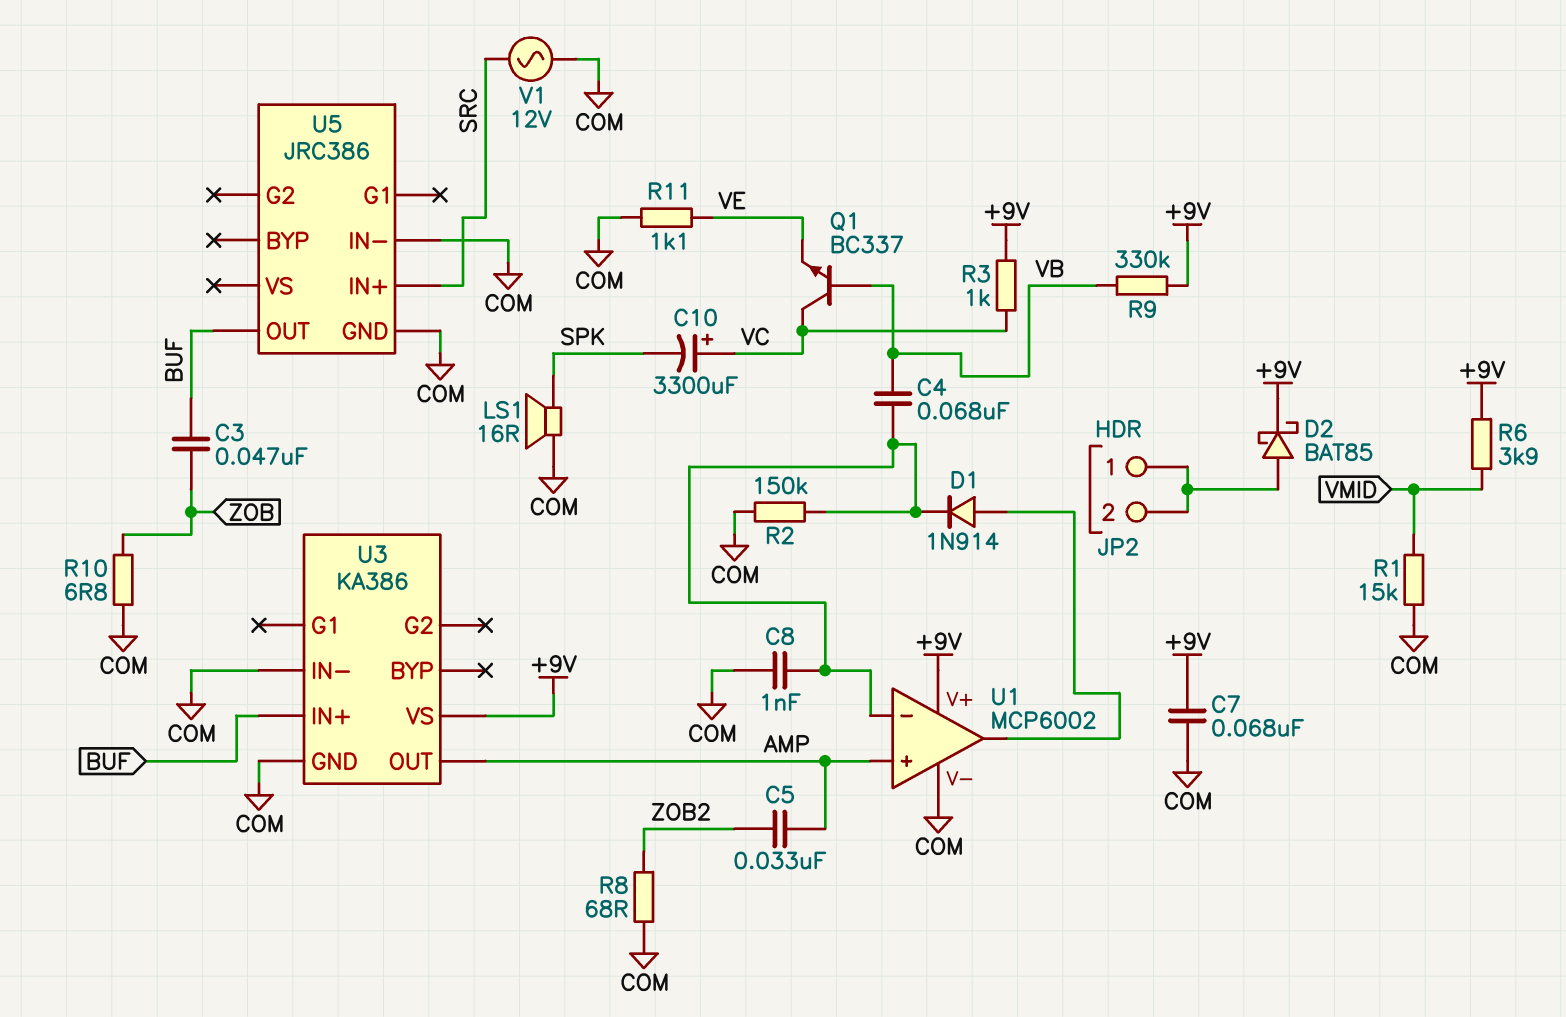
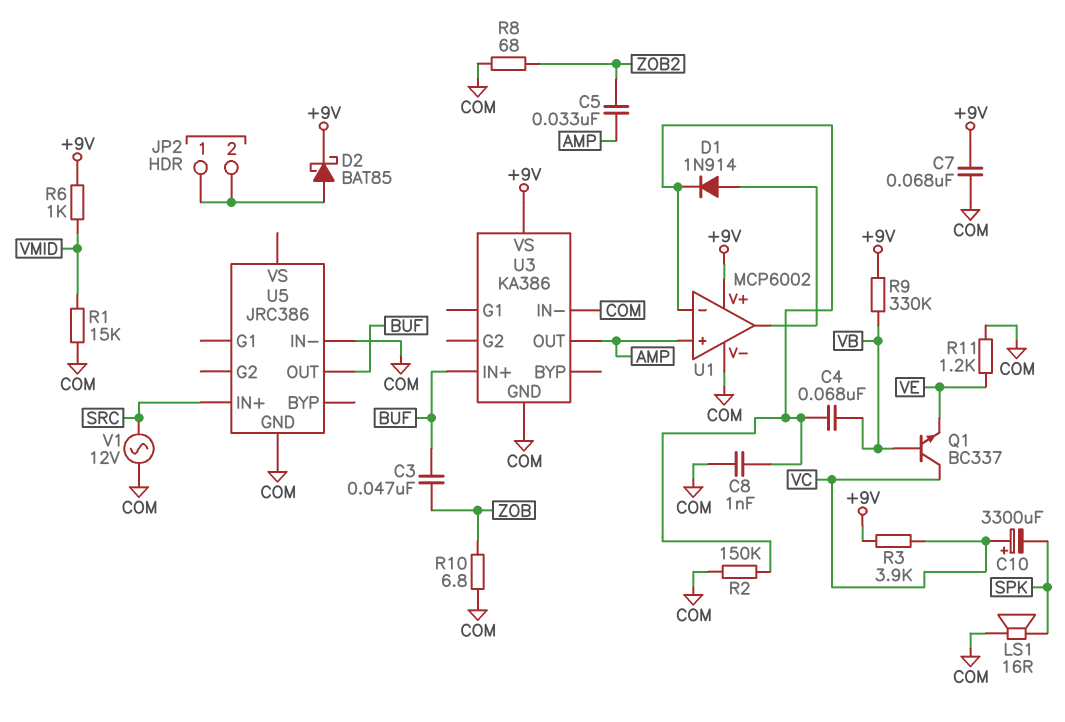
R3: 1k (+9V, VC) -> 3.9k (+9V, VC)
R6: 3.9k (+9V, VMID) -> 1k (+9V, VMID)
R11: 1.1k (COM, VE) -> 1.2k (COM, VE)

